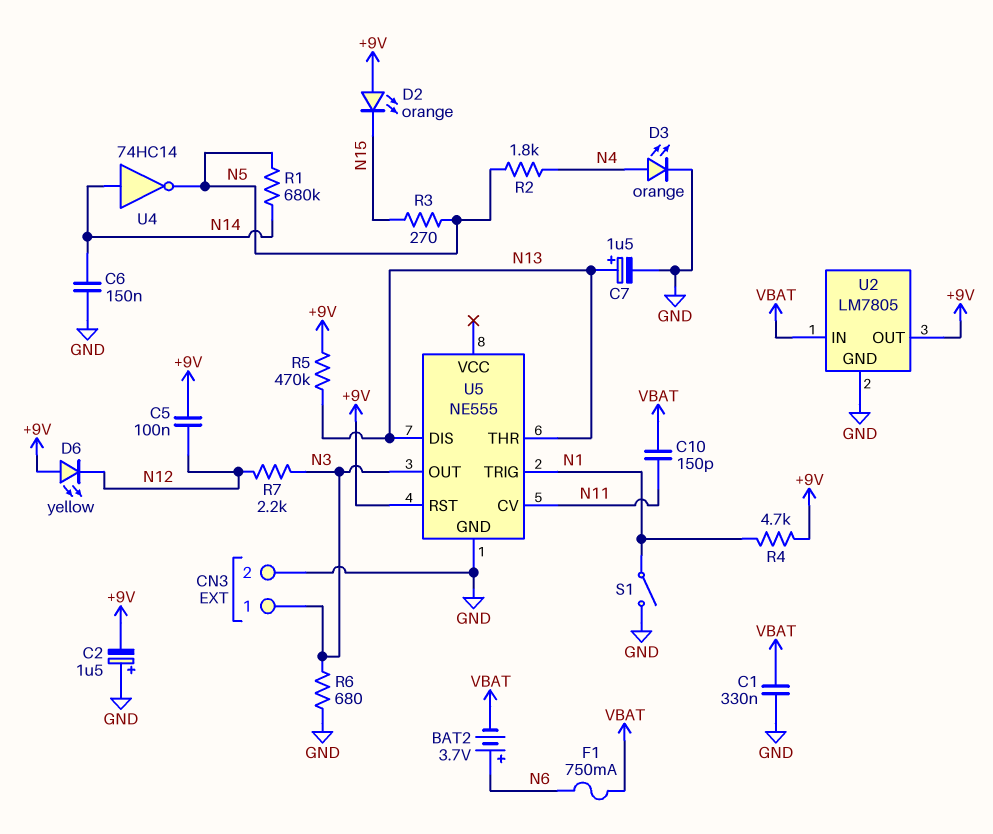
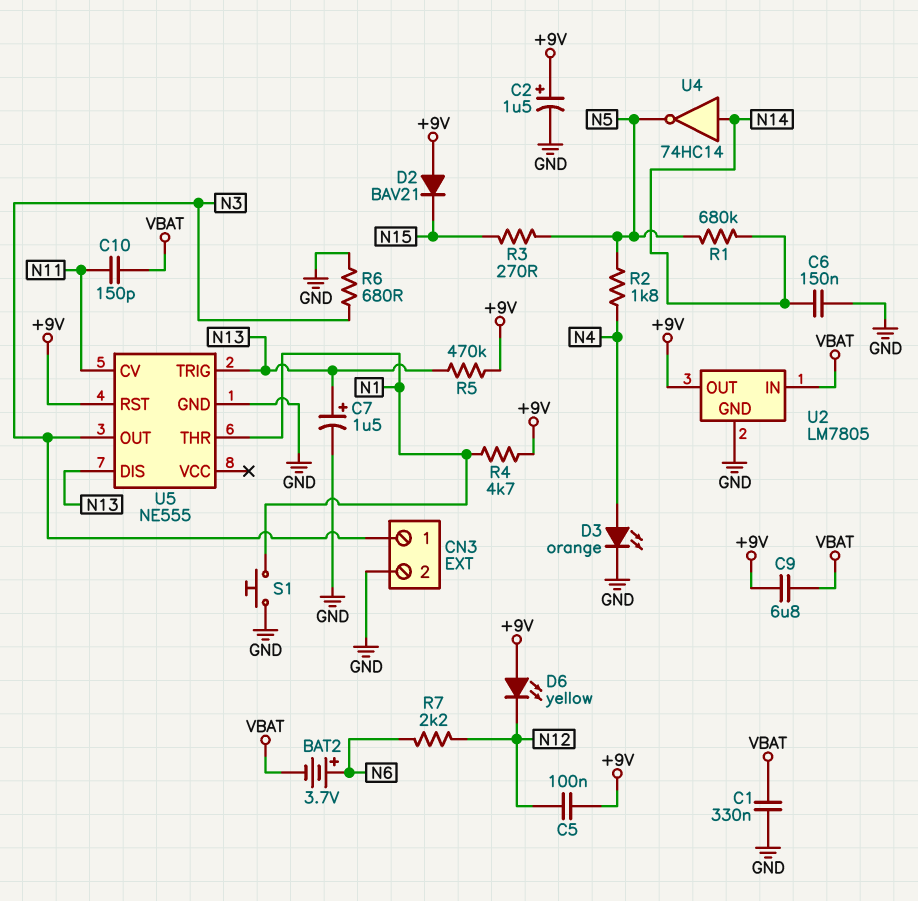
C2: 1.5uF (plus GND, minus +9V) -> 1.5uF (plus +9V, minus GND)
C9: none -> 6.8uF (+9V, VBAT)
D2: LED orange (A +9V, K N15) -> diode BAV21 (A +9V, K N15)
F1: 750mA (N6, VBAT) -> none
R7: 2.2k (N3, N12) -> 2.2k (N6, N12)
S1: switch (GND, N1) -> button (GND, N1)
U5 pin THR: N13 -> N1
U5 pin TRIG: N1 -> N13

